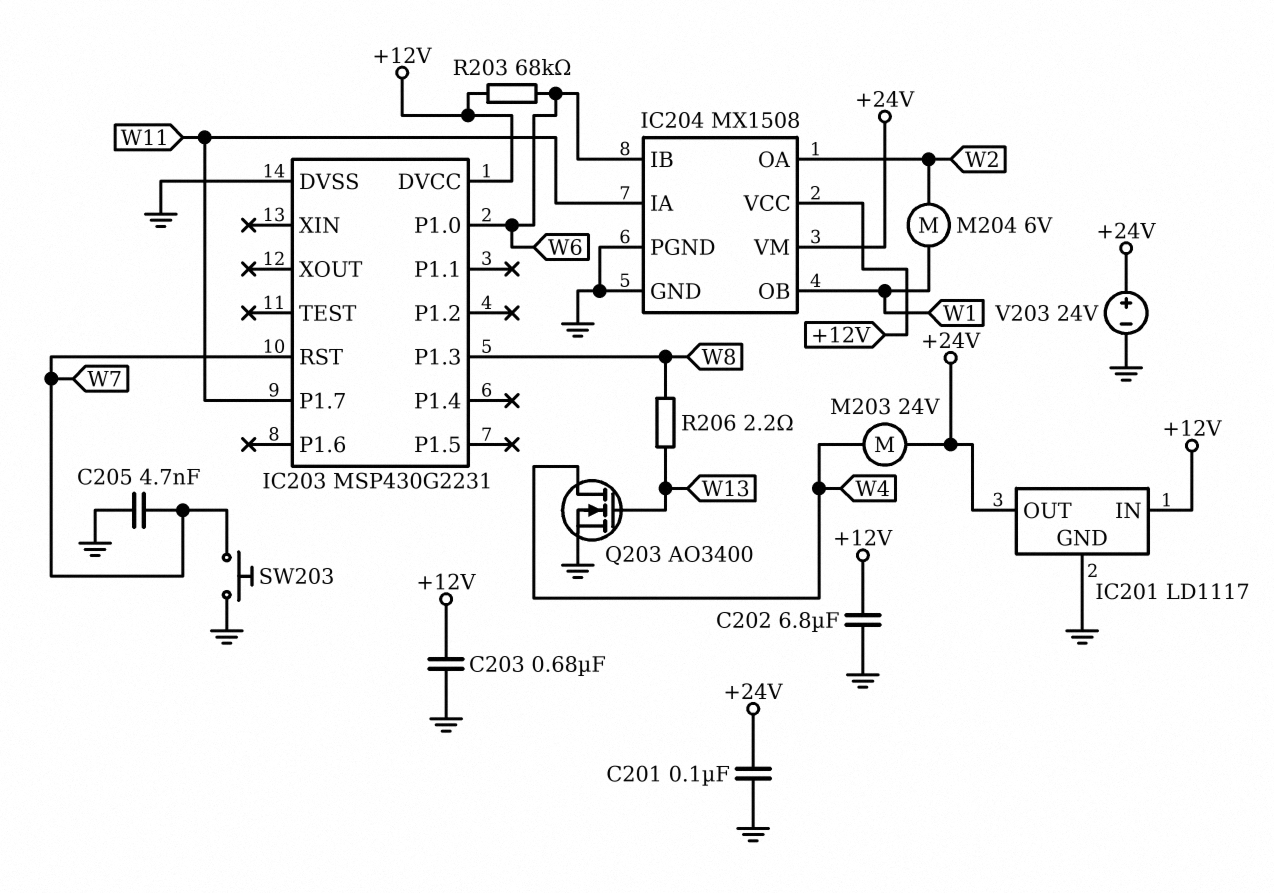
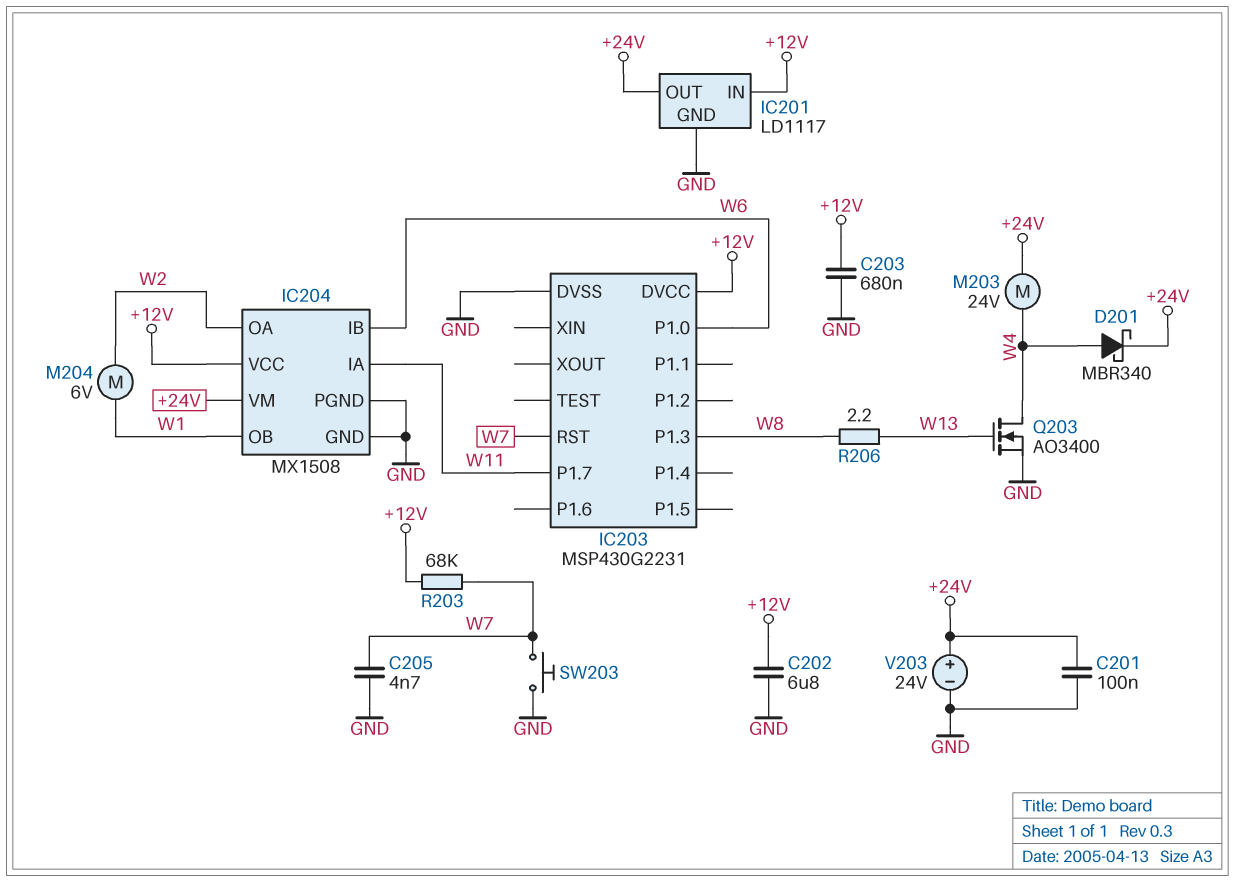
D201: none -> schottky MBR340 (A W4, K +24V)
R203: 68k (+12V, W6) -> 68k (+12V, W7)

